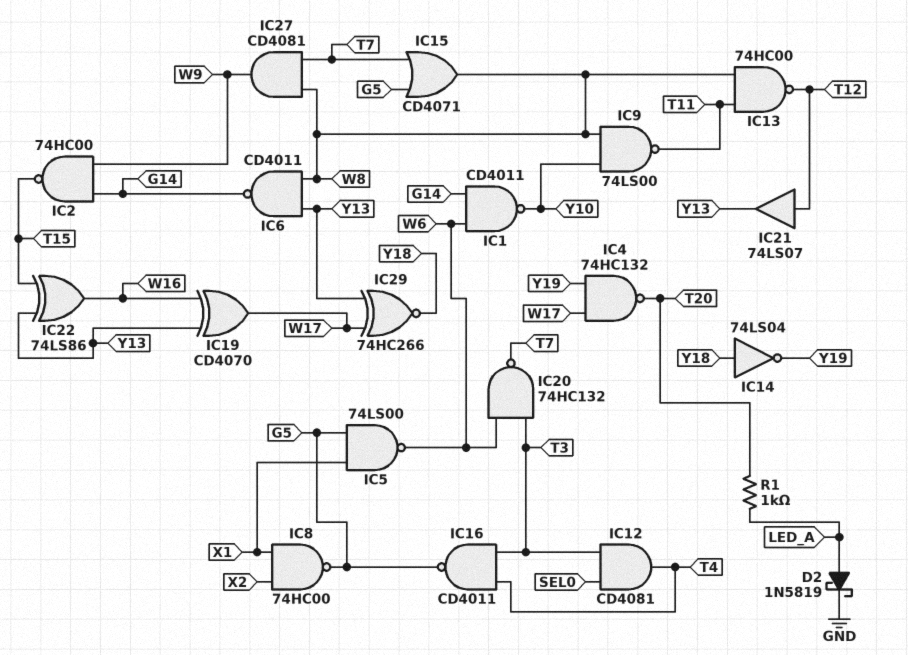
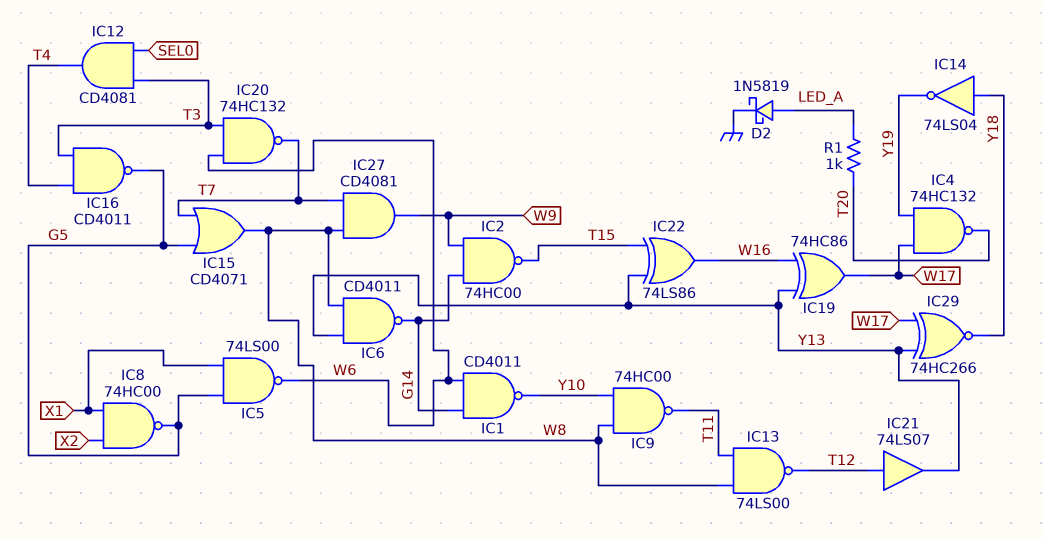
IC9: NAND 74LS00 (in W8, in Y10, out T11) -> NAND 74HC00 (in W8, in Y10, out T11)
IC13: NAND 74HC00 (in T11, in W8, out T12) -> NAND 74LS00 (in T11, in W8, out T12)
IC19: XOR CD4070 (in W16, in Y13, out W17) -> XOR 74HC86 (in W16, in Y13, out W17)

